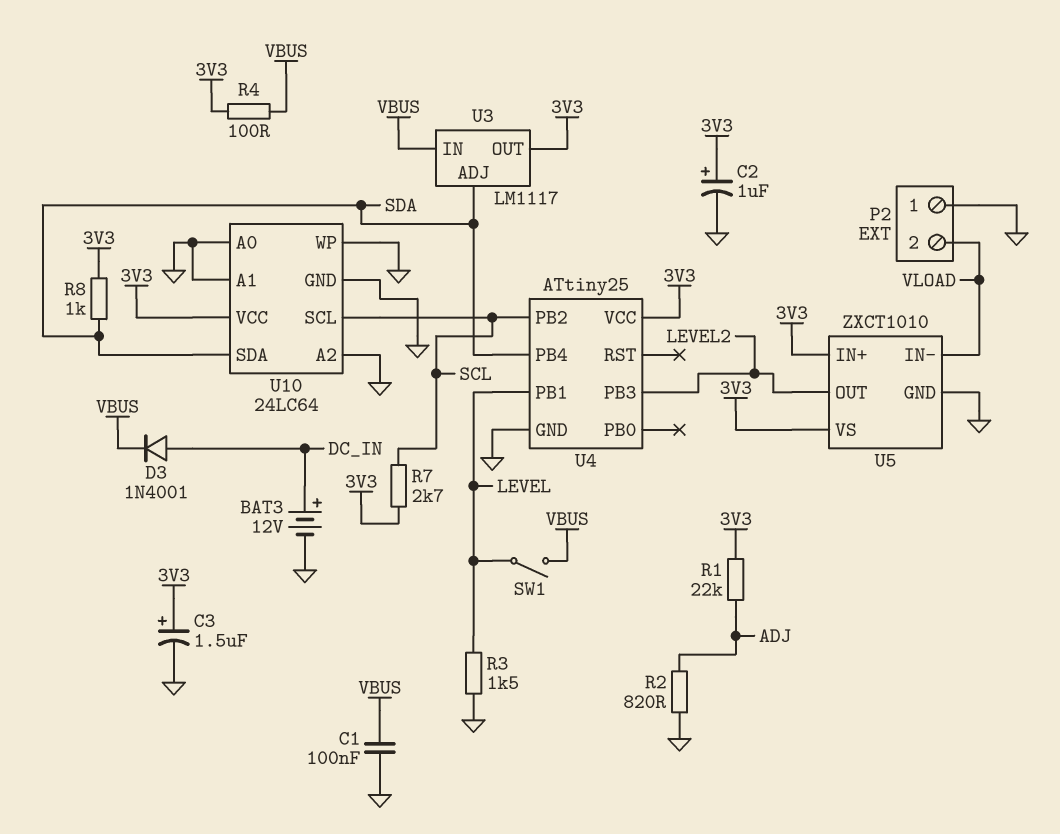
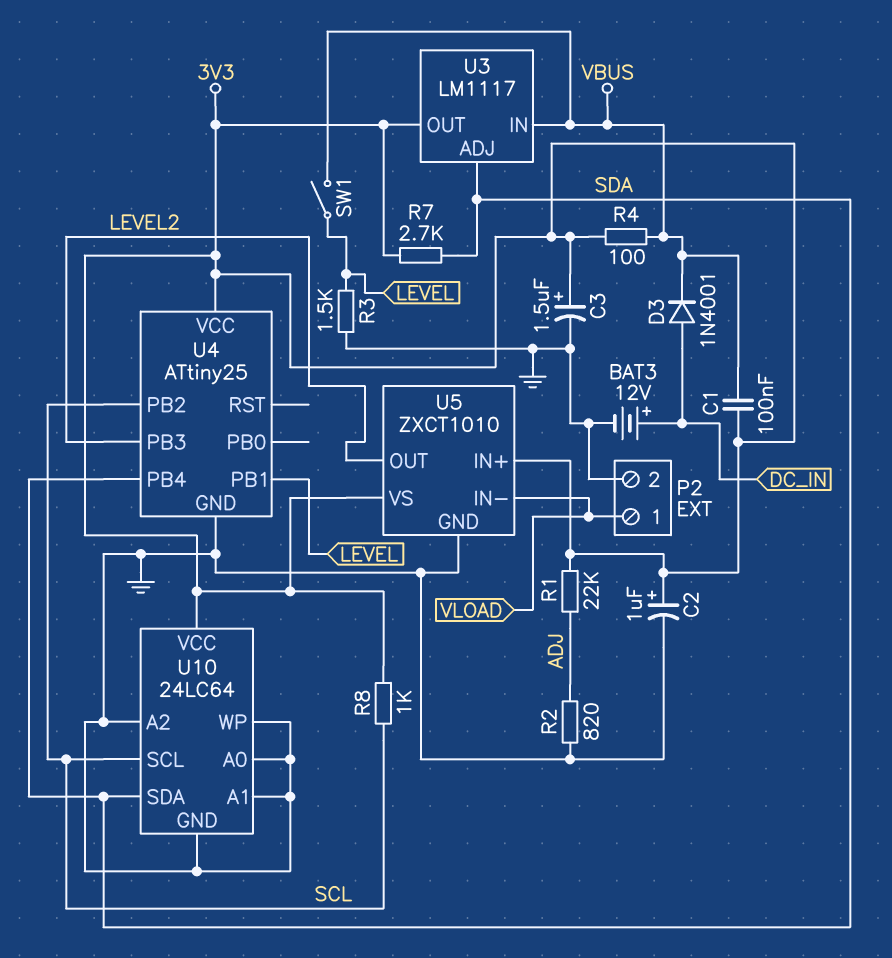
C1: 100nF (GND, VBUS) -> 100nF (3V3, VBUS)
P2 pin 1: GND -> VLOAD
P2 pin 2: VLOAD -> GND
R7: 2.7k (3V3, SCL) -> 2.7k (3V3, SDA)
R8: 1k (3V3, SDA) -> 1k (3V3, SCL)

